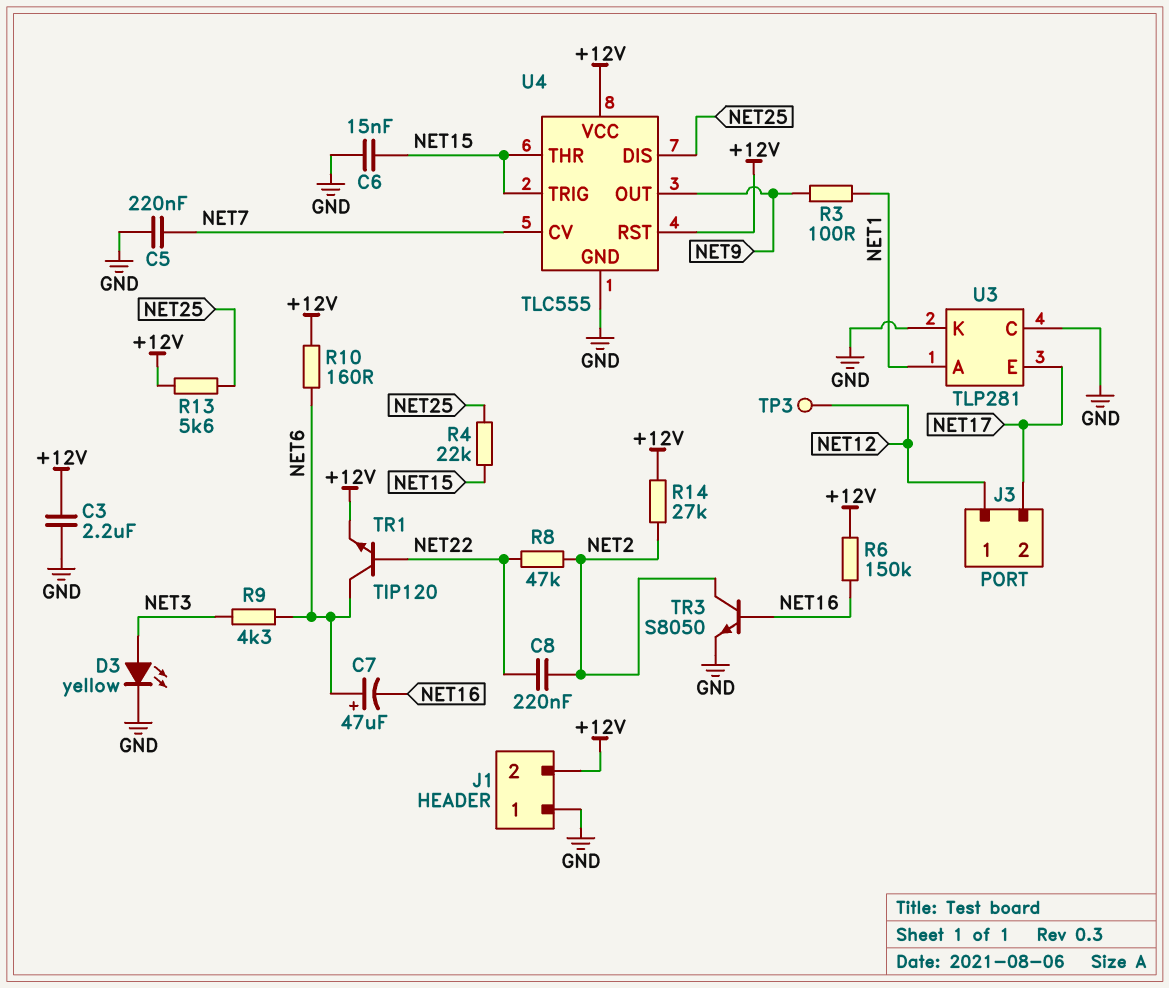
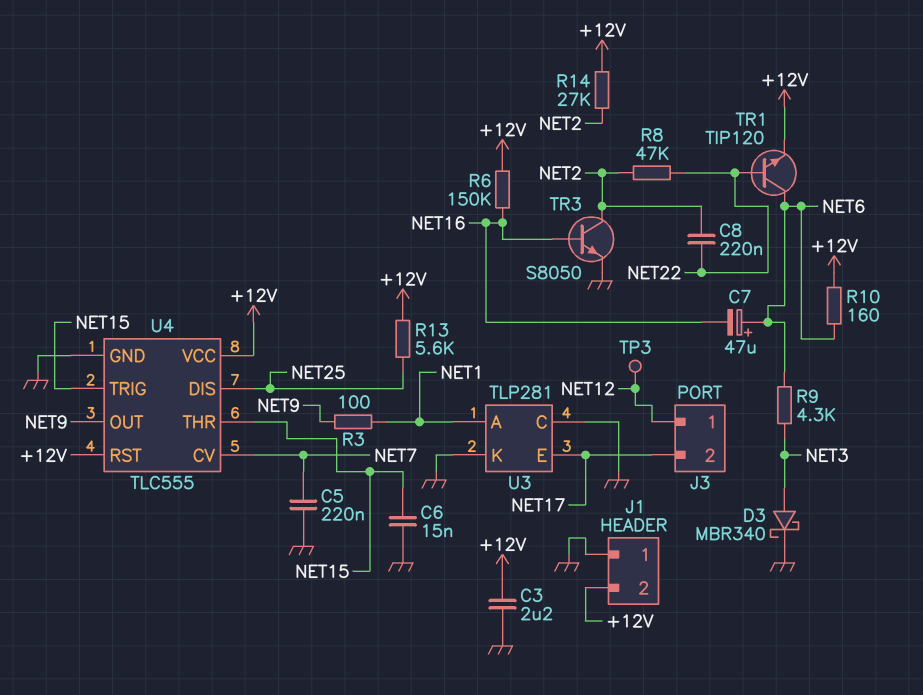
D3: LED yellow (A NET3, K GND) -> schottky MBR340 (A NET3, K GND)
R4: 22k (NET15, NET25) -> none

